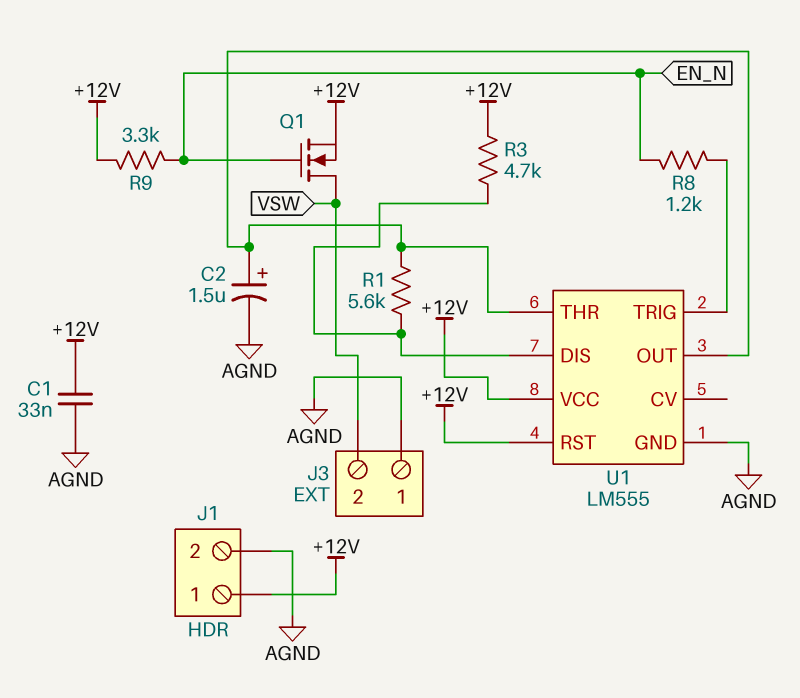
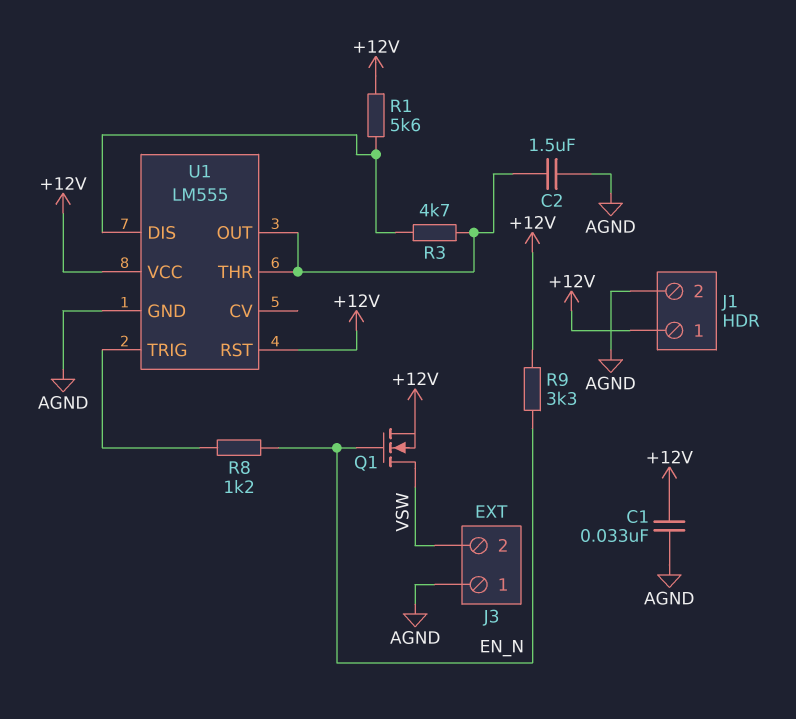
C2: 1.5uF (plus U1/OUT, minus AGND) -> 1.5uF (AGND, U1/OUT)
R1: 5.6k (U1/DIS, U1/OUT) -> 5.6k (+12V, U1/DIS)
R3: 4.7k (+12V, U1/DIS) -> 4.7k (U1/DIS, U1/OUT)

